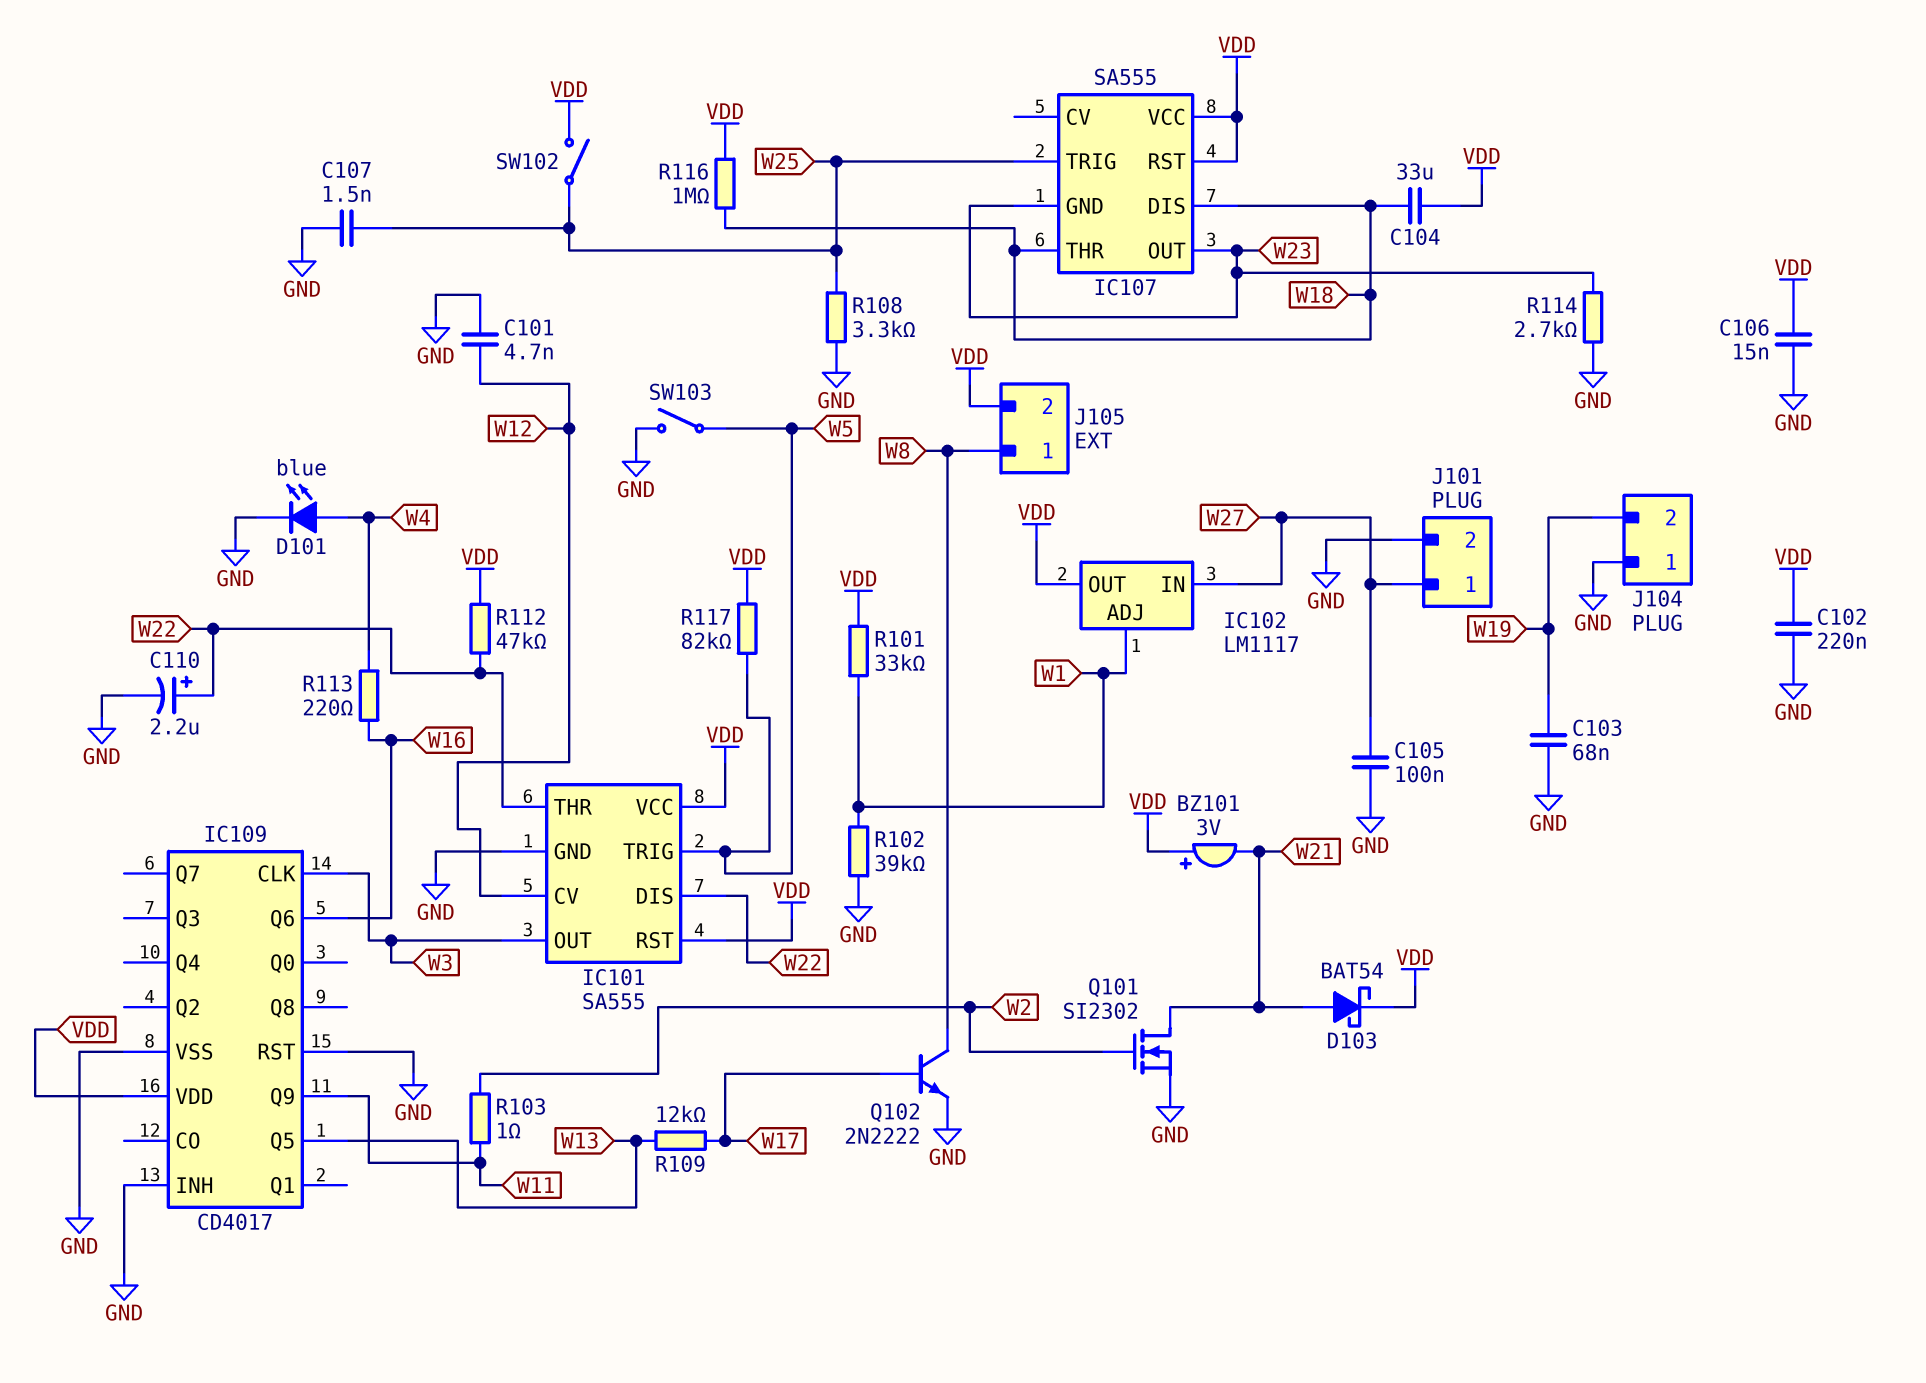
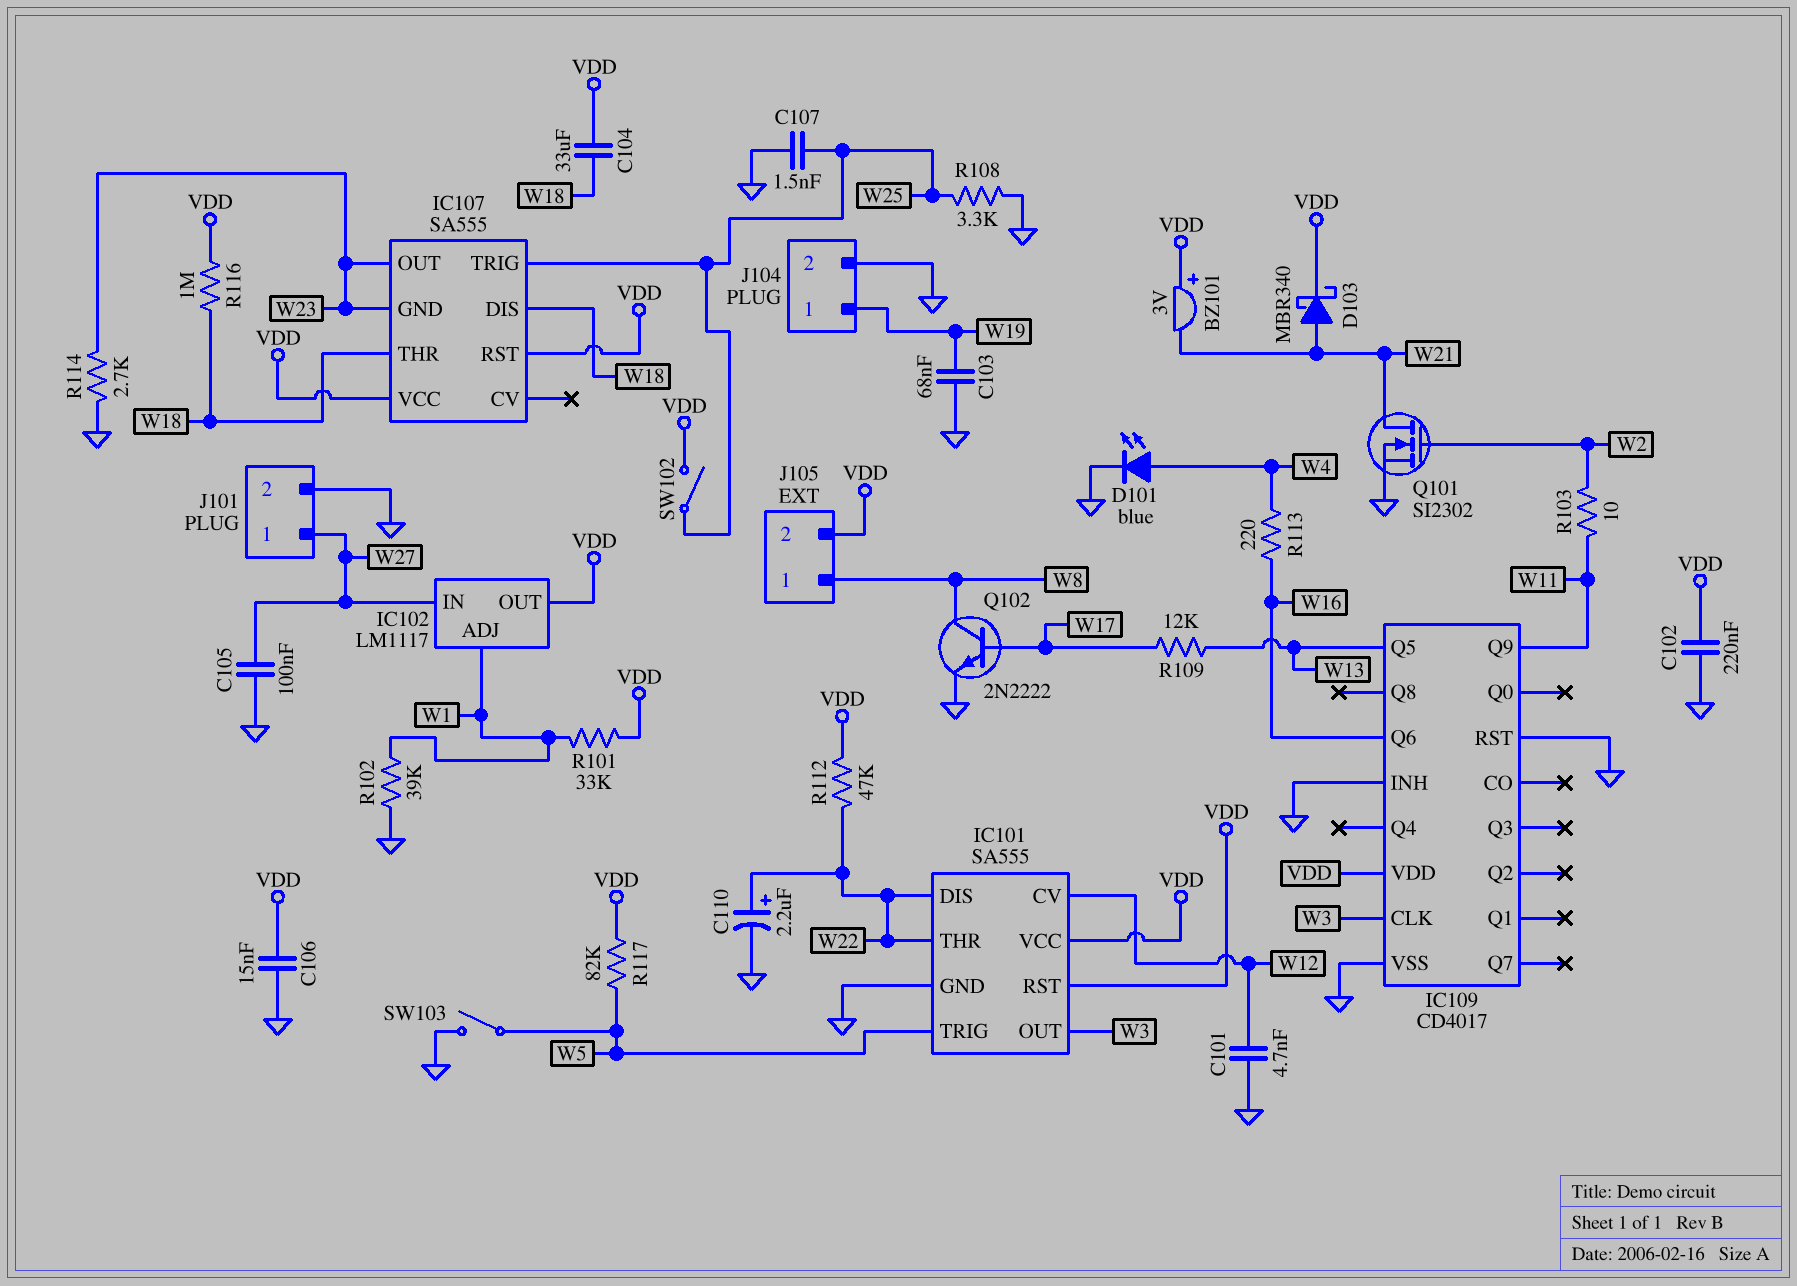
D103: schottky BAT54 (A W21, K VDD) -> schottky MBR340 (A W21, K VDD)
J104 pin 1: GND -> W19
J104 pin 2: W19 -> GND
R103: 1 (W2, W11) -> 10 (W2, W11)

